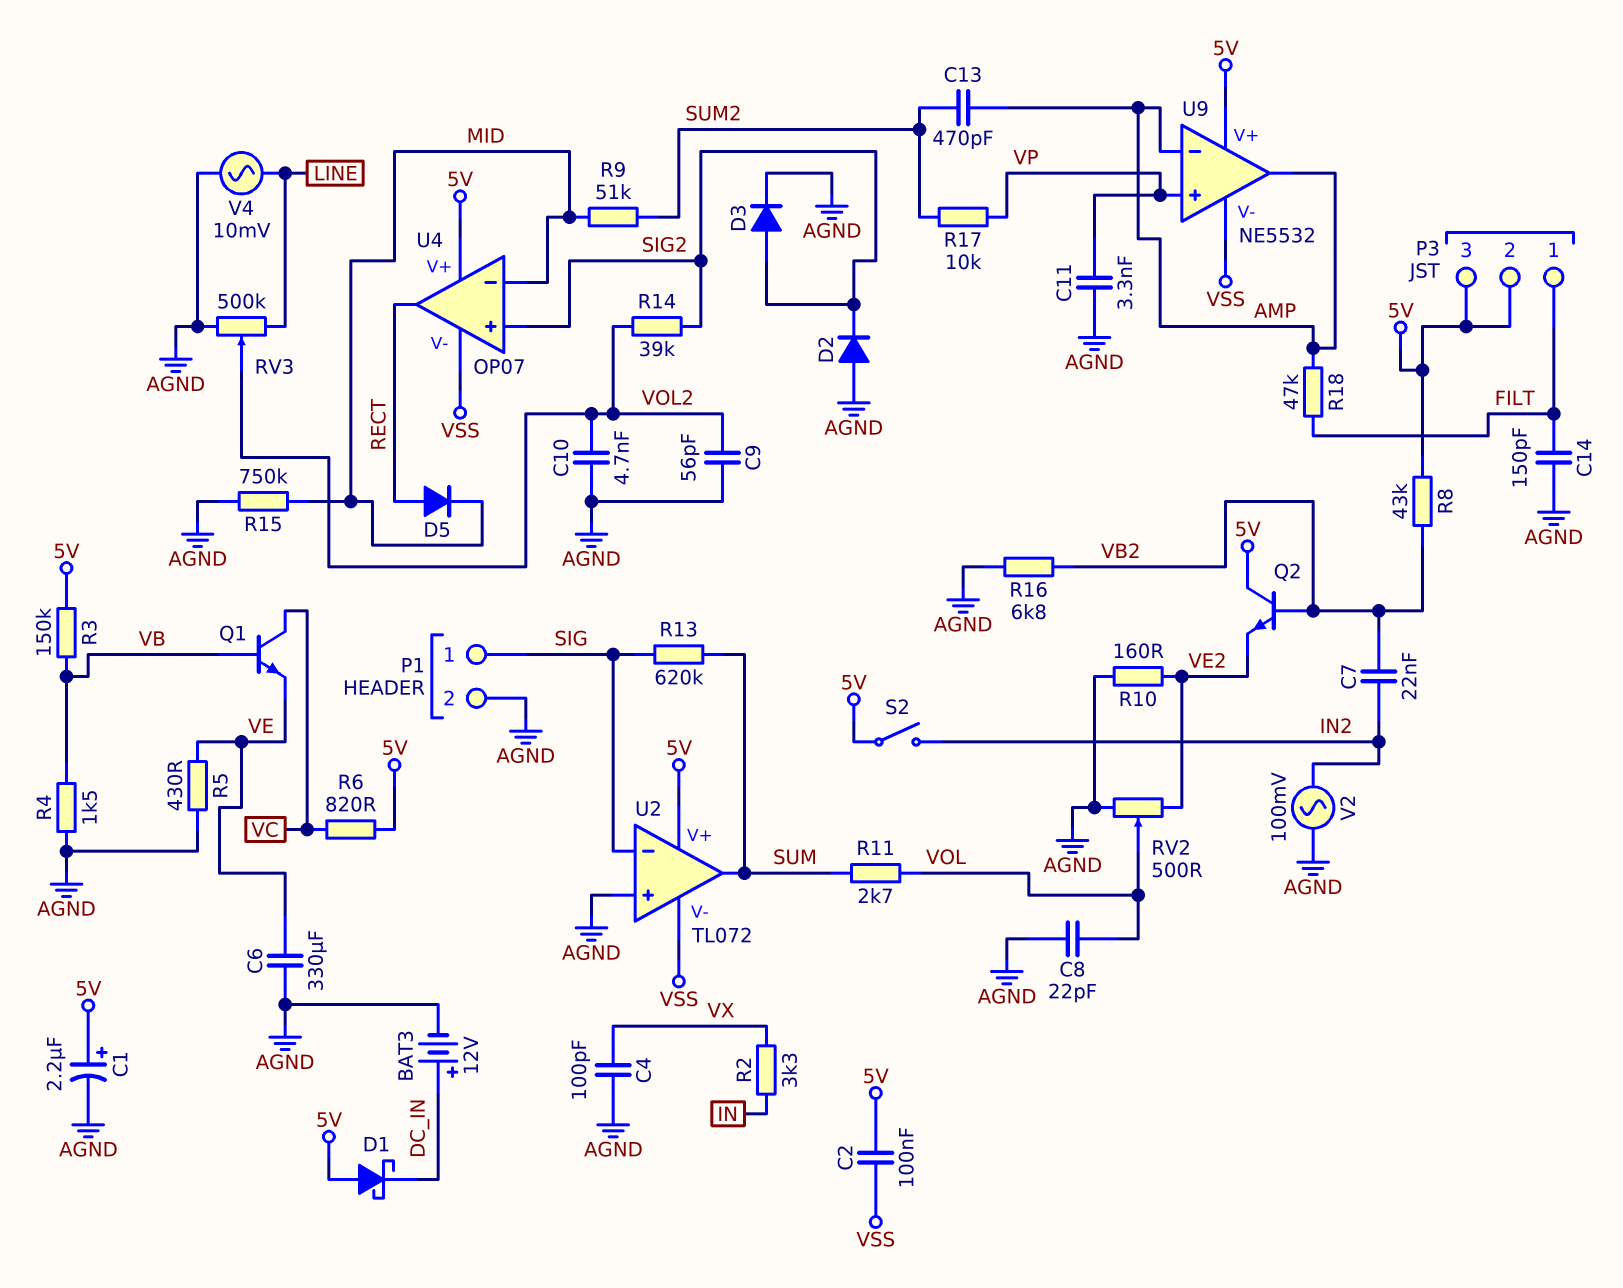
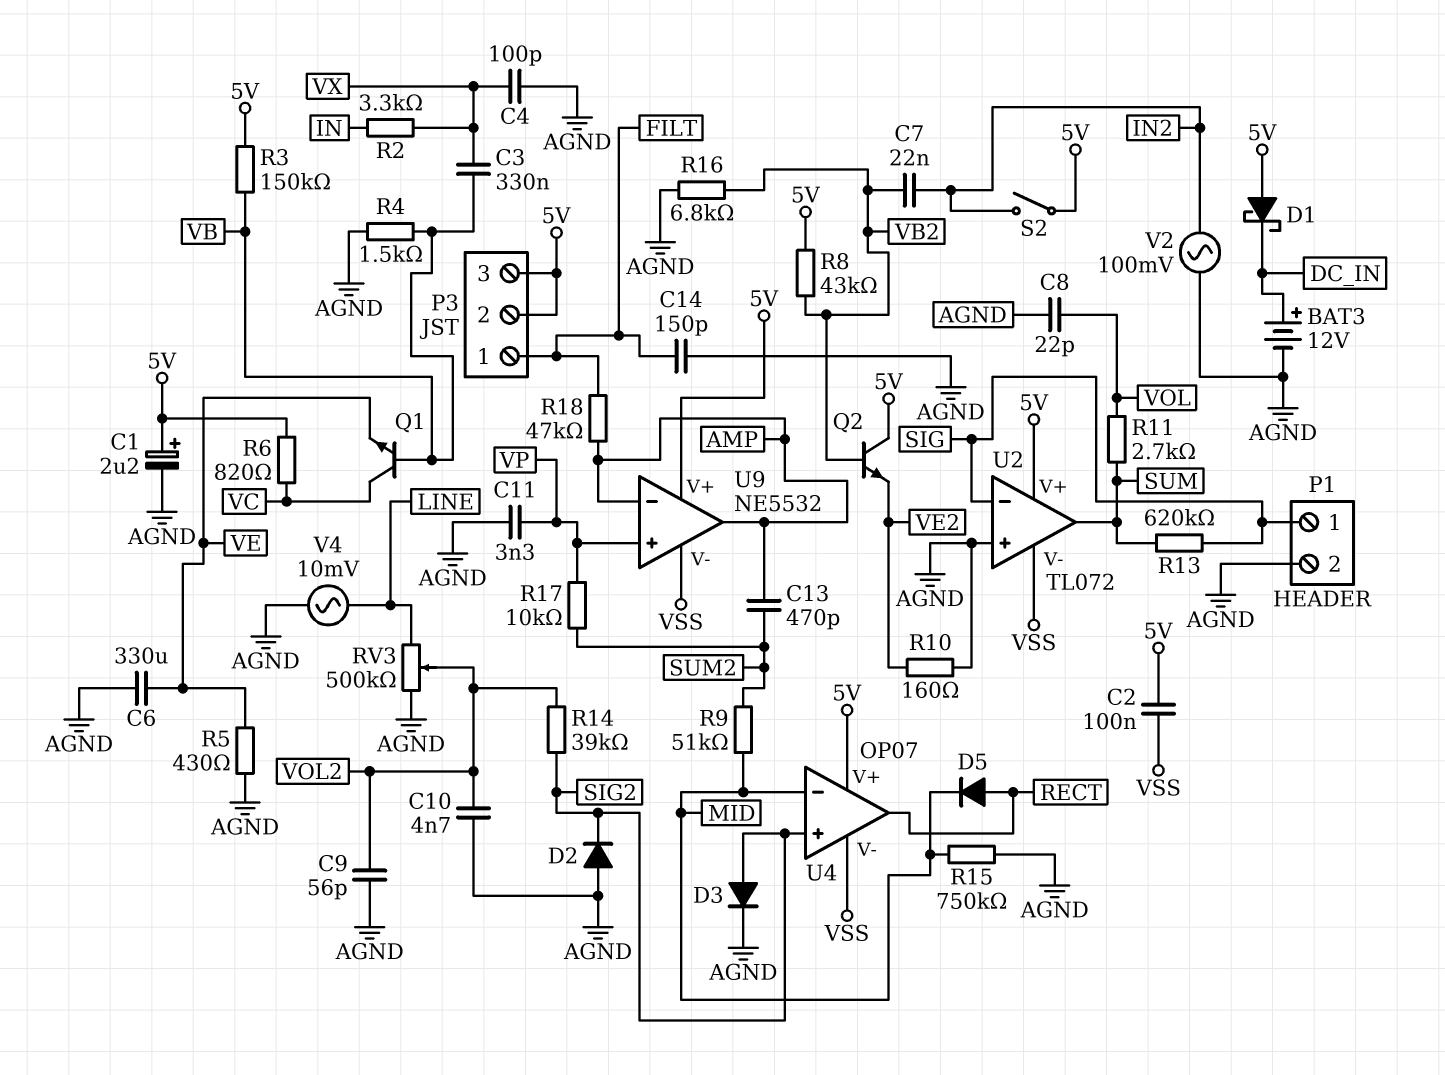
C3: none -> 330nF (VB, VX)
RV2: 500 (AGND, VE2, wiper VOL) -> none

